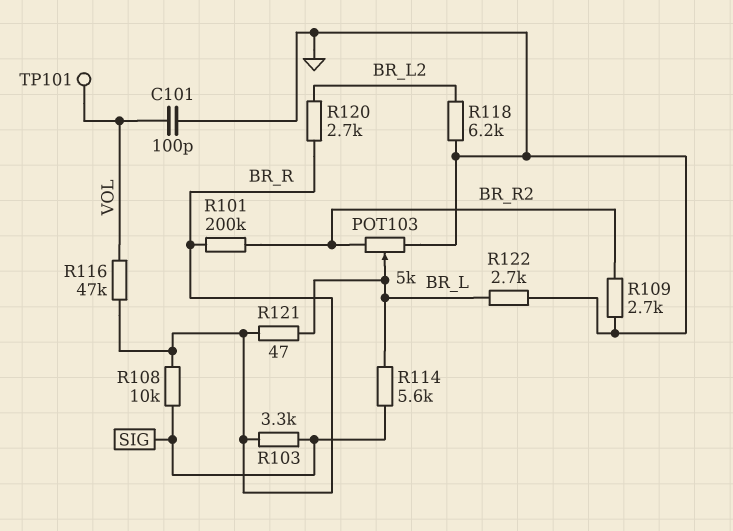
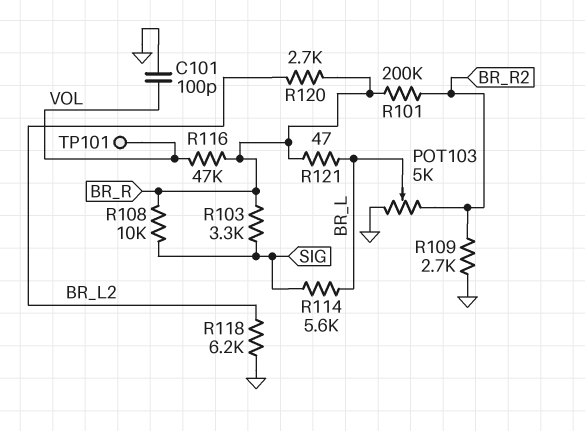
R122: 2.7k (BR_L, GND) -> none

